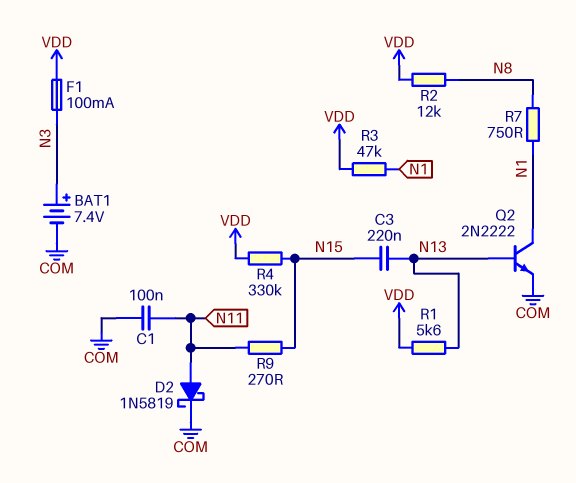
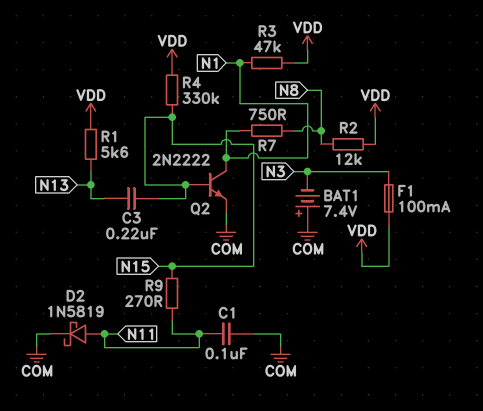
BAT1: 7.4V (plus N3, minus COM) -> 7.4V (plus COM, minus N3)
Q2: NPN 2N2222 (B N13, C N1, E COM) -> NPN 2N2222 (B N15, C N1, E COM)

